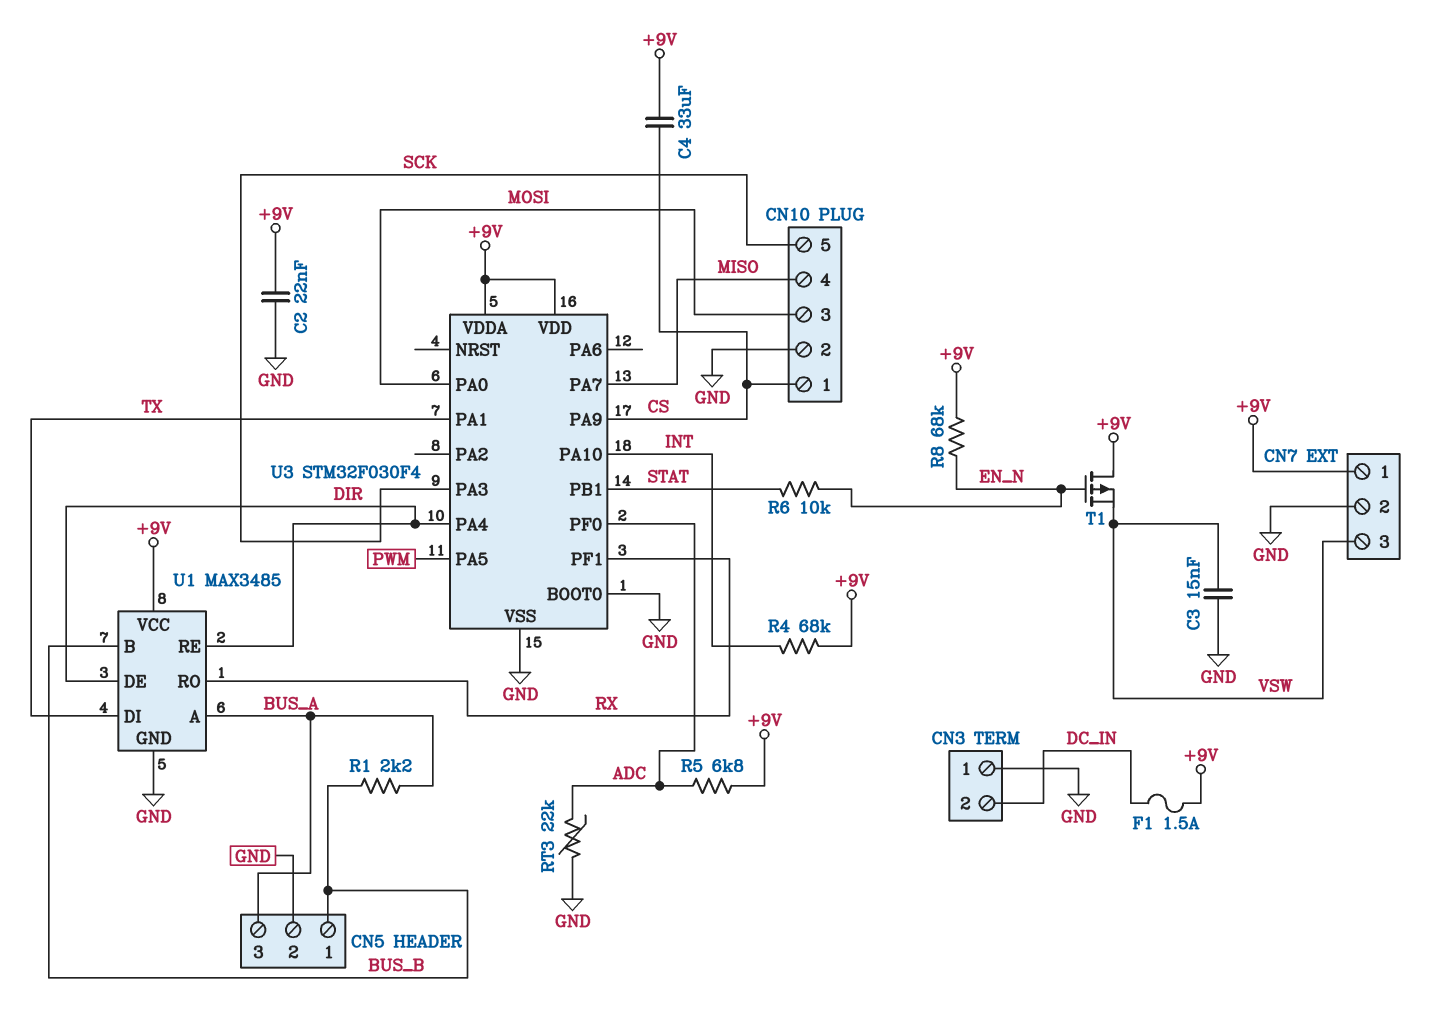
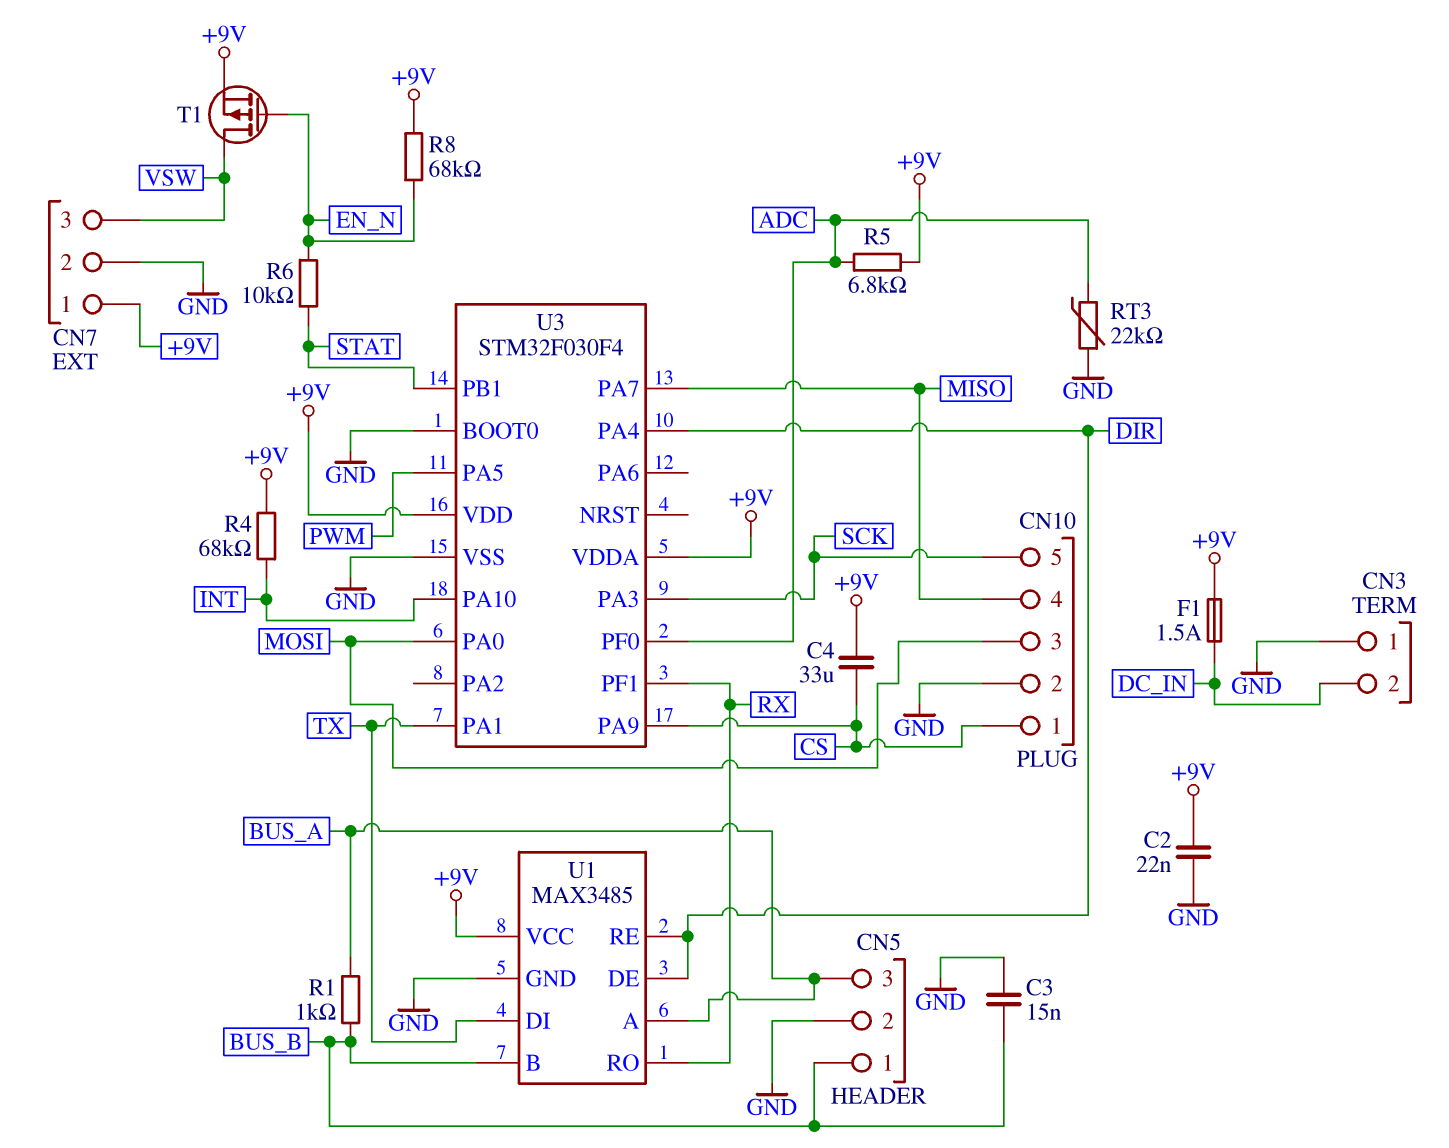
C3: 15nF (GND, VSW) -> 15nF (BUS_B, GND)
R1: 2.2k (BUS_A, BUS_B) -> 1k (BUS_A, BUS_B)
T1: PMOS (G EN_N, D +9V, S VSW) -> PMOS (G EN_N, D VSW, S +9V)

